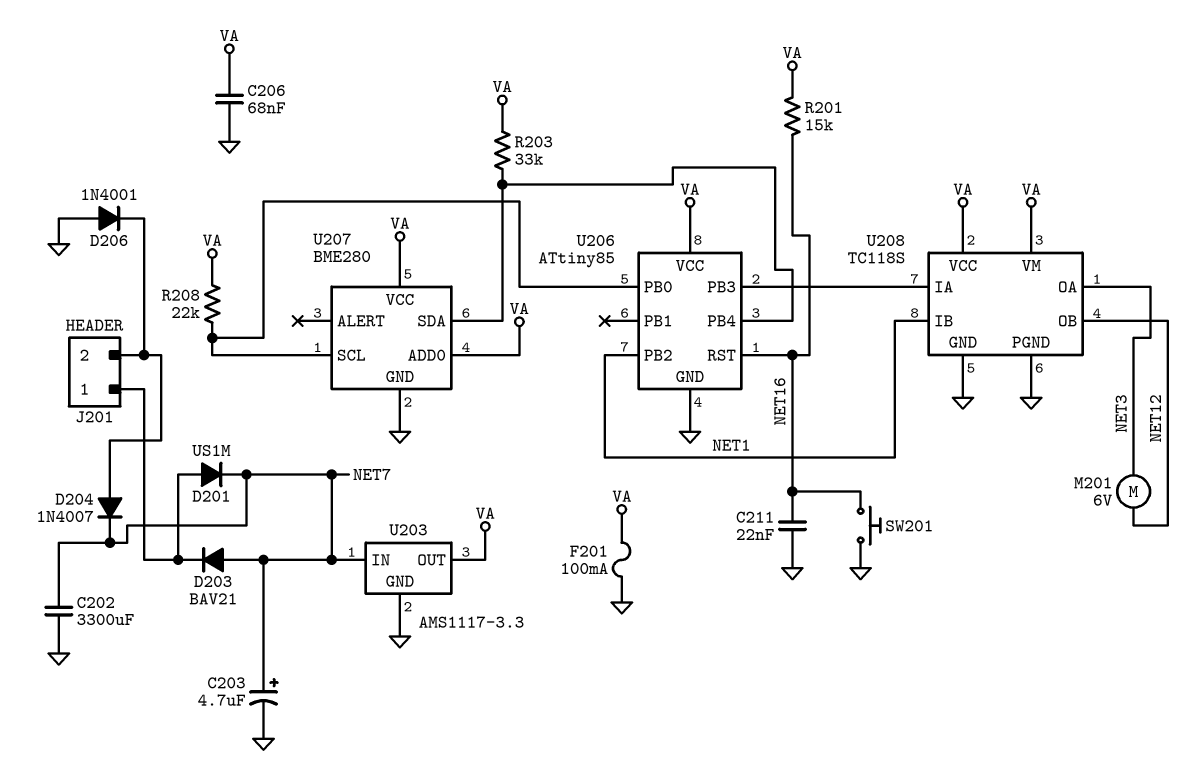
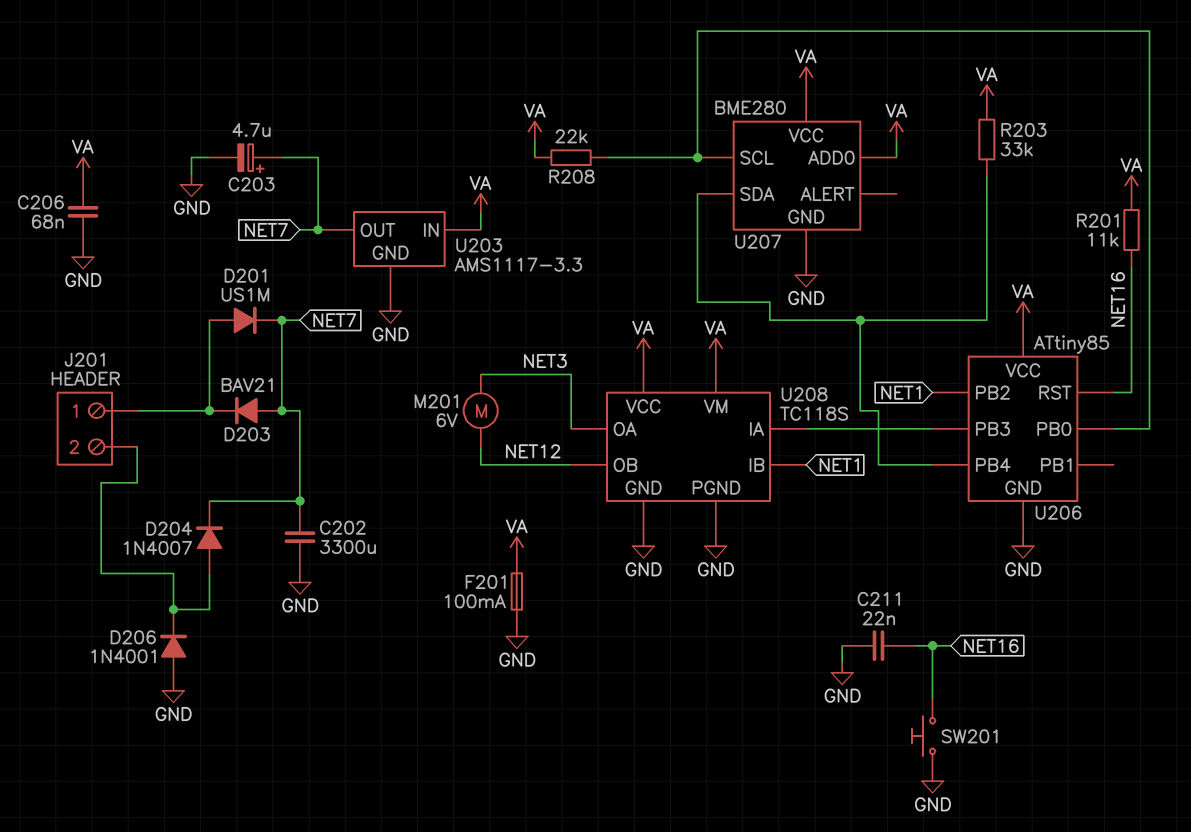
R201: 15k (NET16, VA) -> 11k (NET16, VA)
U203 pin IN: NET7 -> VA
U203 pin OUT: VA -> NET7

